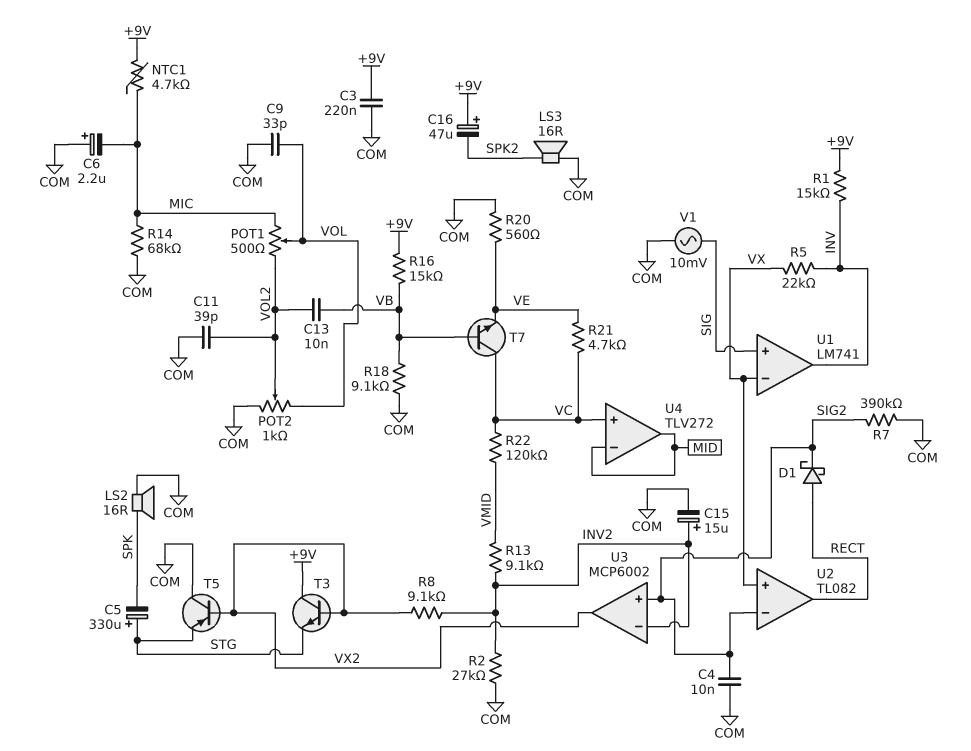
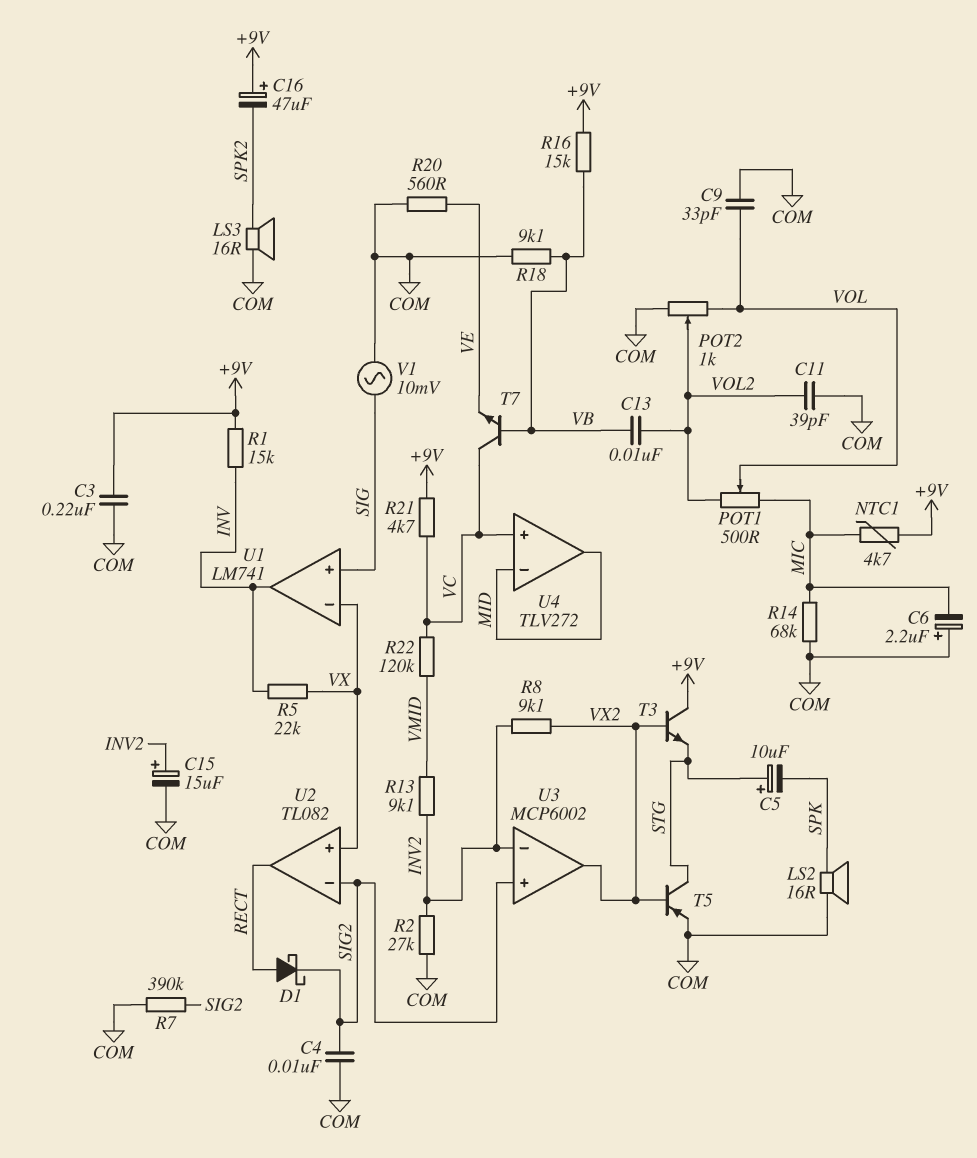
C5: 330uF (plus STG, minus SPK) -> 10uF (plus STG, minus SPK)
R21: 4.7k (VC, VE) -> 4.7k (+9V, VC)
T5: PNP (B VX2, C COM, E STG) -> PNP (B VX2, C STG, E COM)

